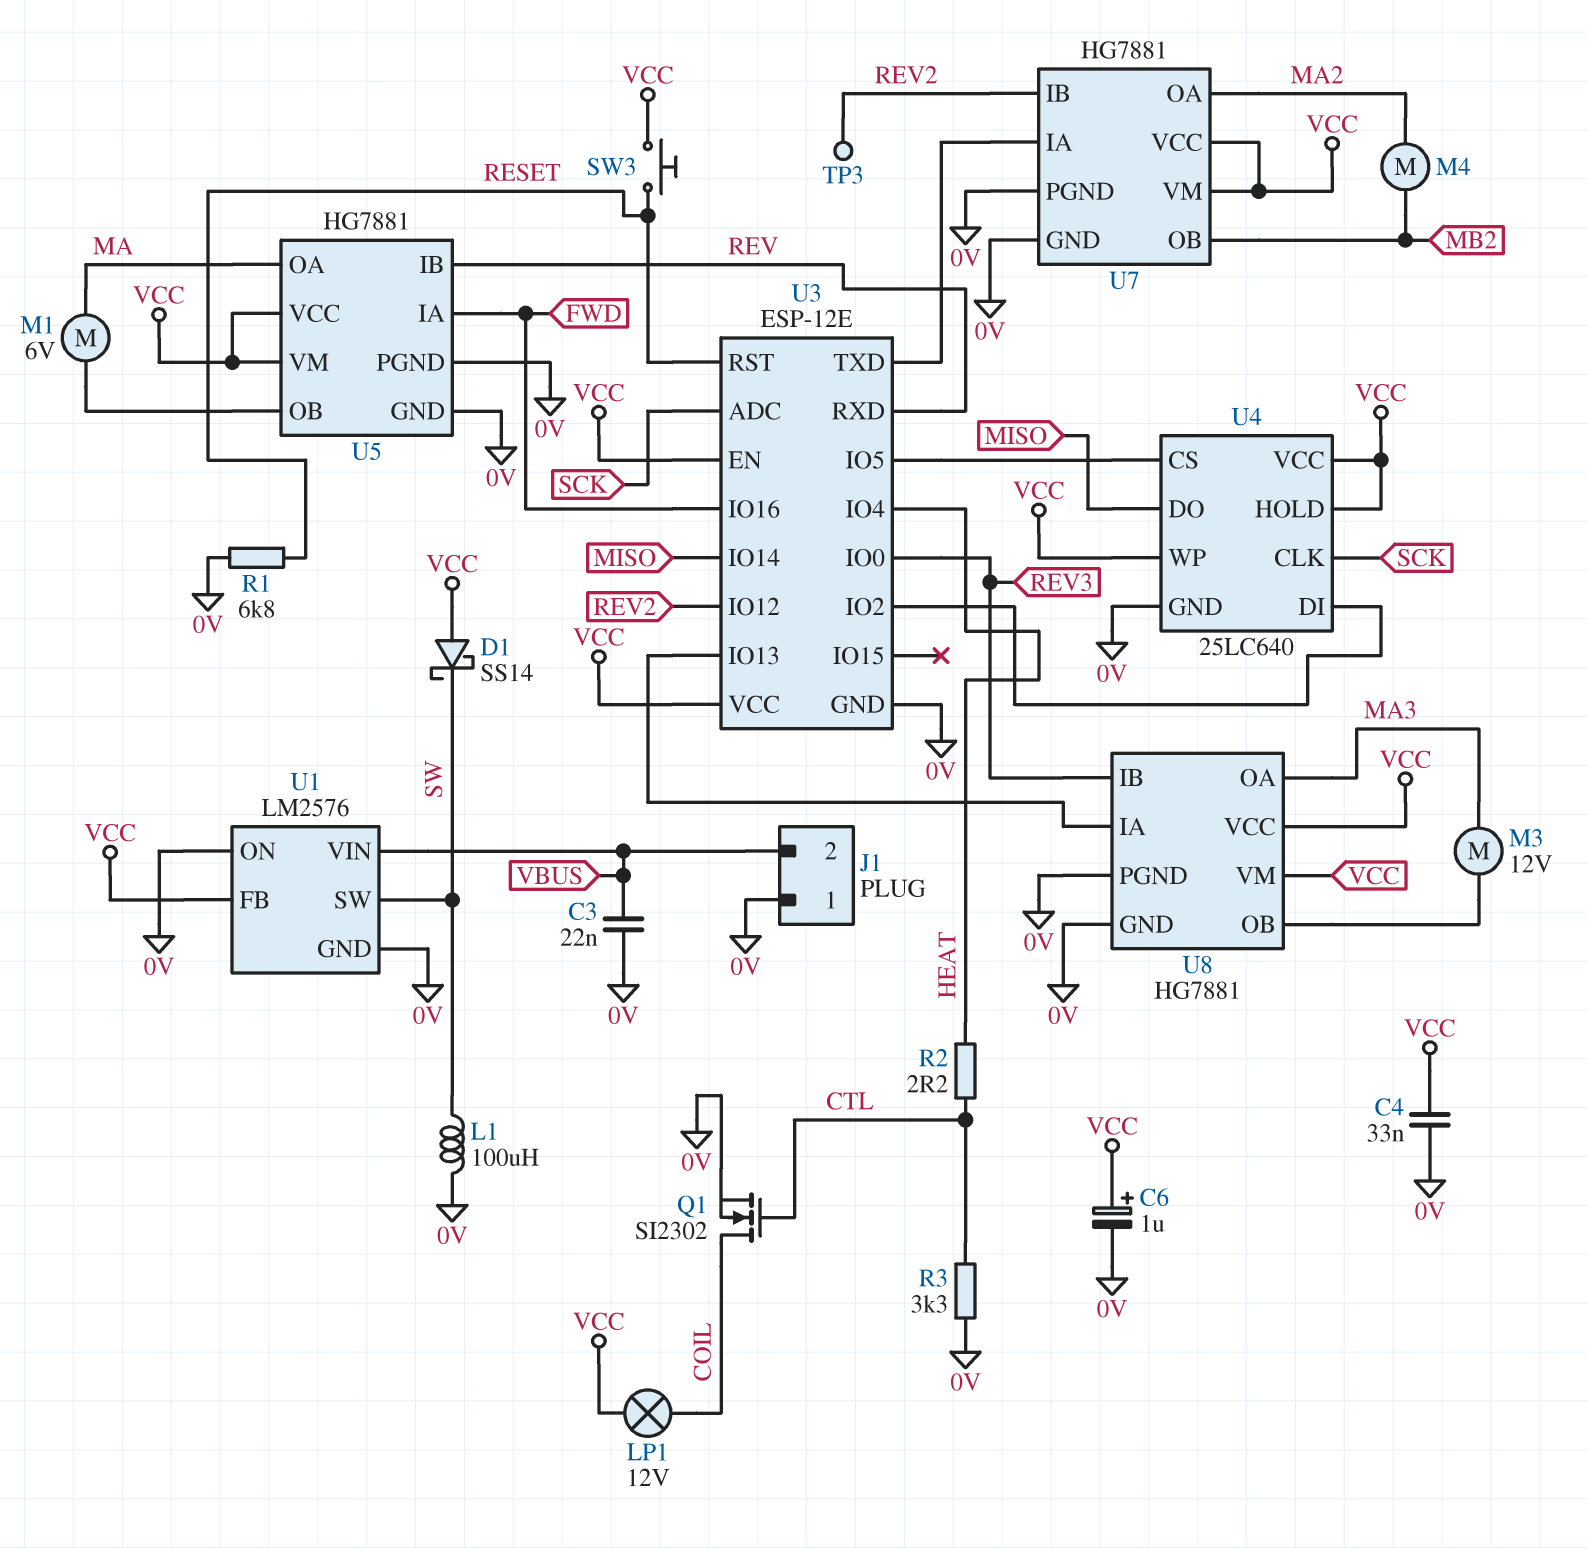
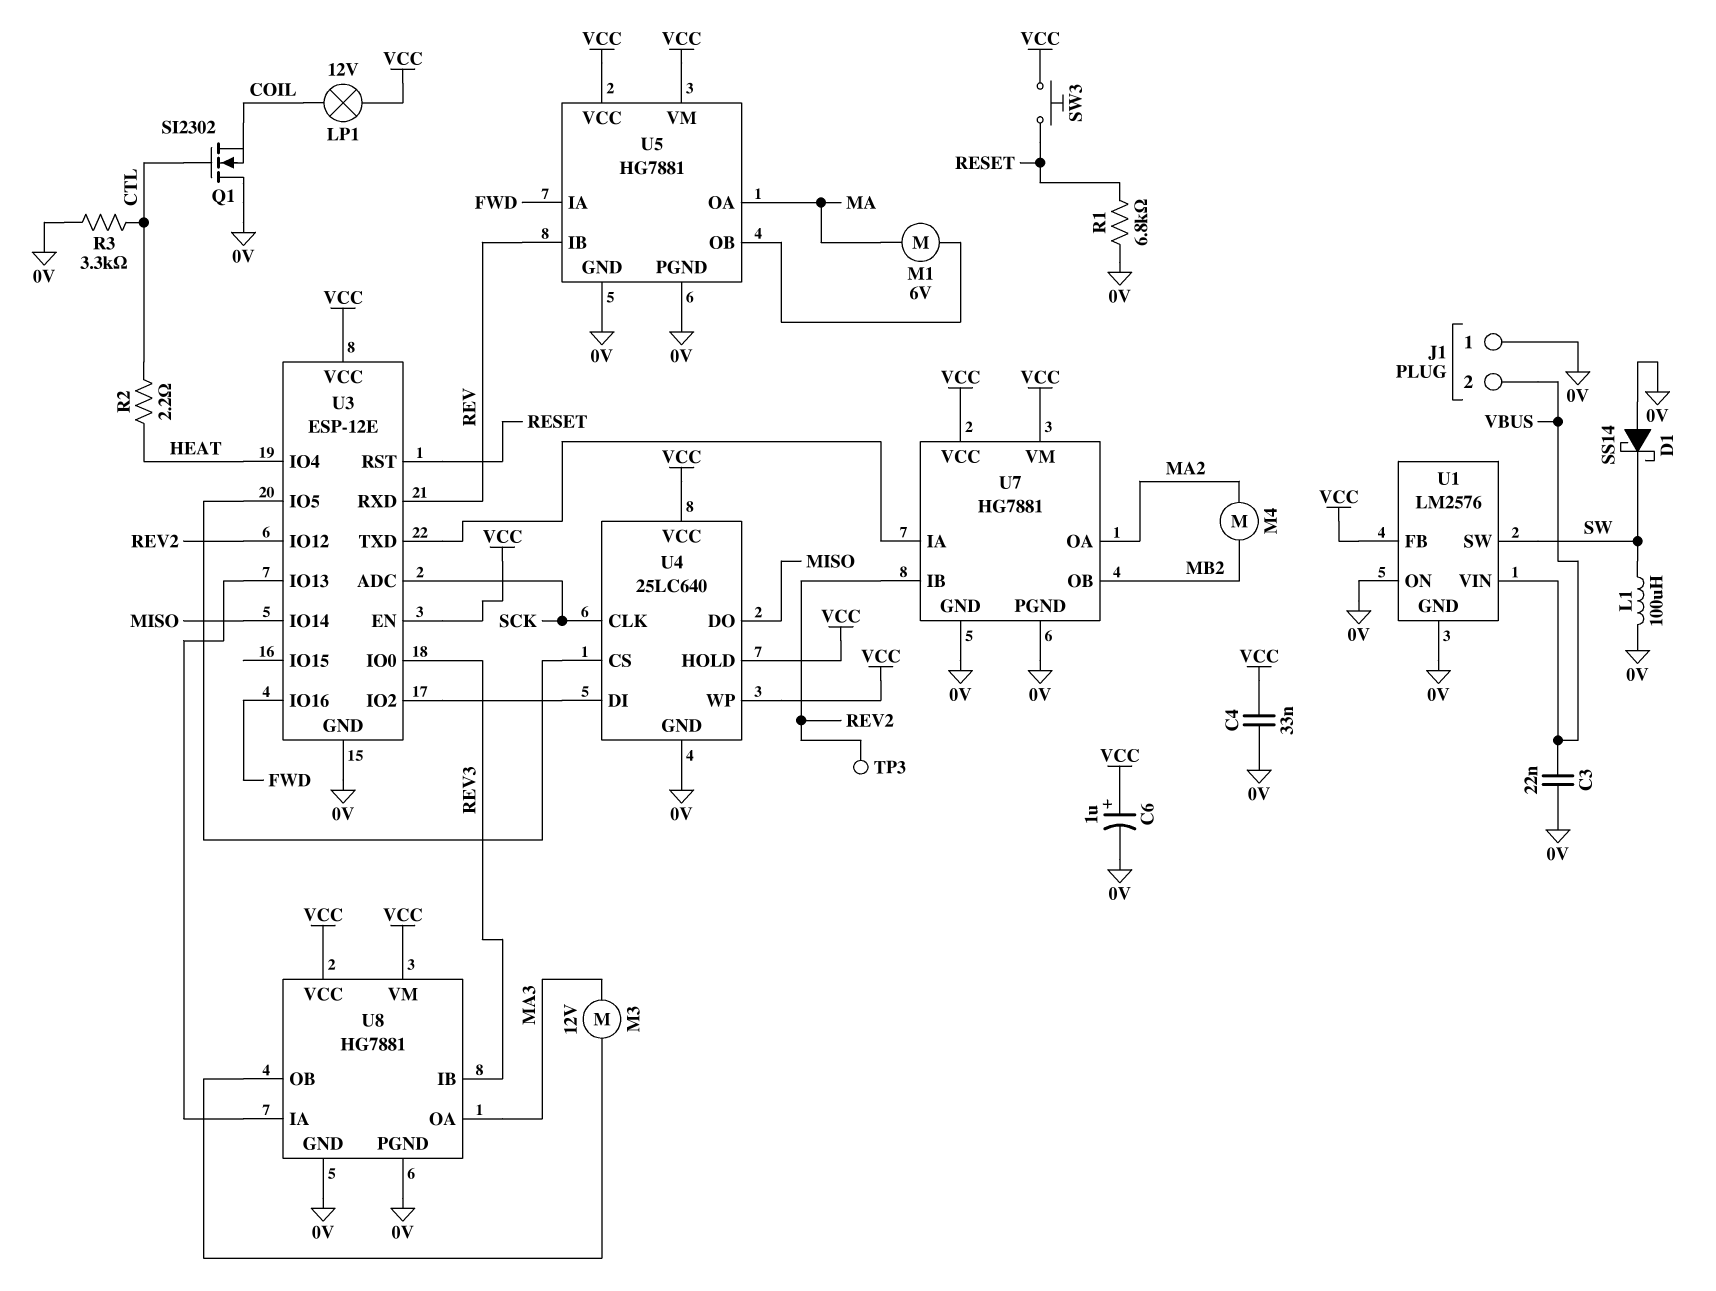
D1: schottky SS14 (A VCC, K SW) -> schottky SS14 (A 0V, K SW)
Q1: NMOS SI2302 (G CTL, D COIL, S 0V) -> NMOS SI2302 (G CTL, D 0V, S COIL)

